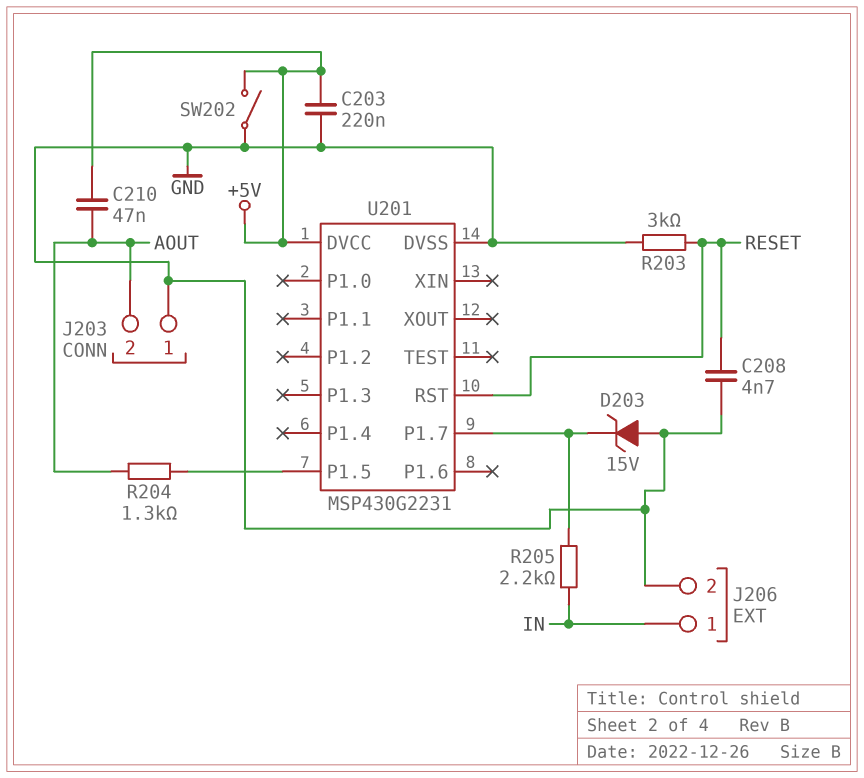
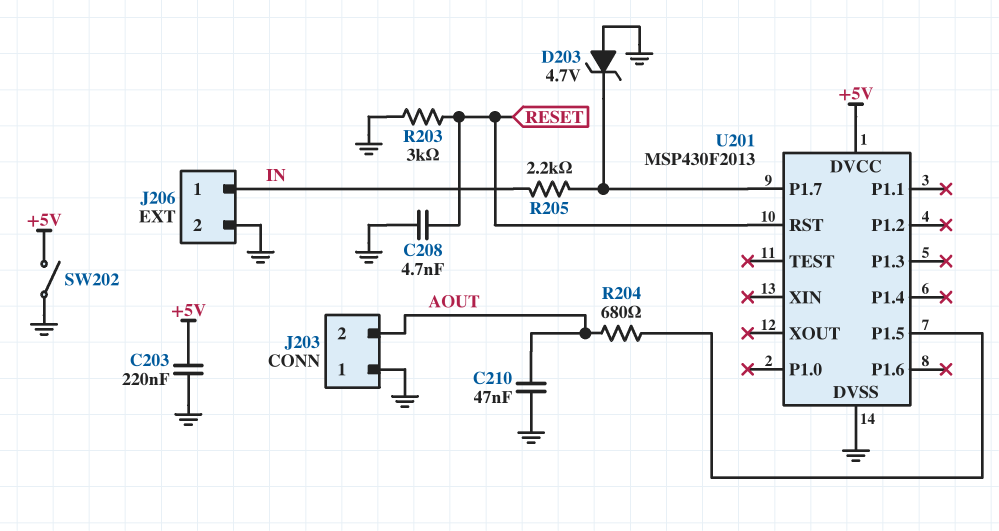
C210: 47nF (+5V, AOUT) -> 47nF (AOUT, GND)
D203: zener 15V (A GND, K U201/P1.7) -> zener 4.7V (A GND, K U201/P1.7)
R204: 1.3k (AOUT, U201/P1.5) -> 680 (AOUT, U201/P1.5)
U201: MSP430G2231 -> MSP430F2013

